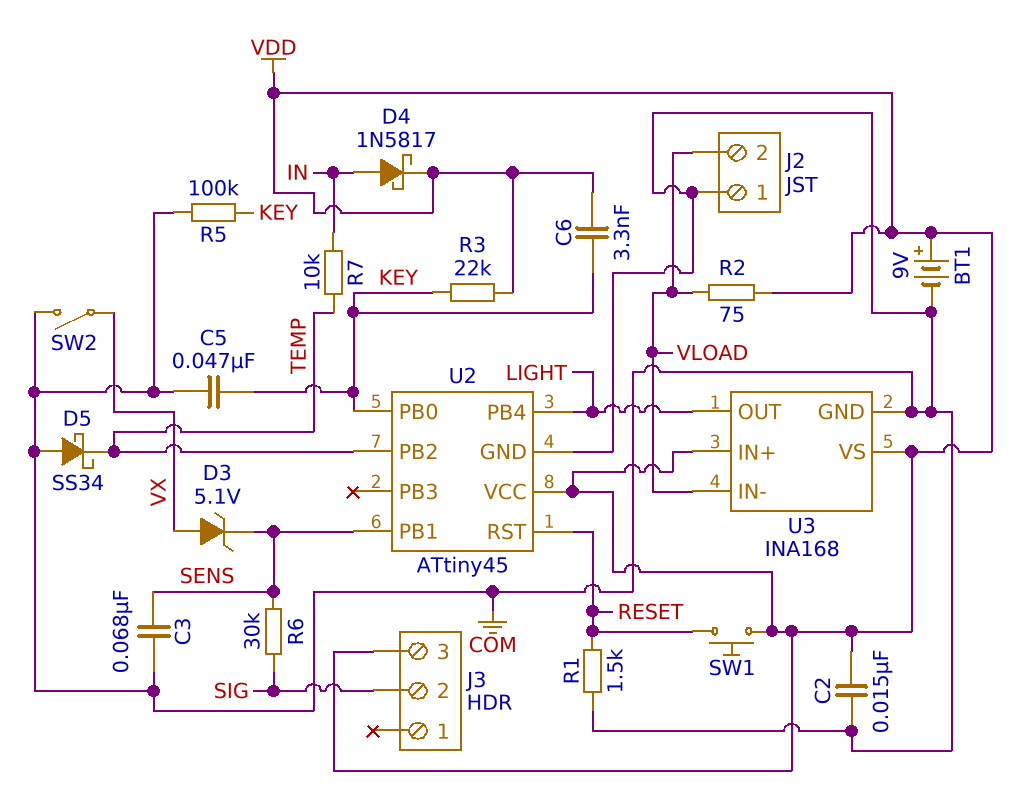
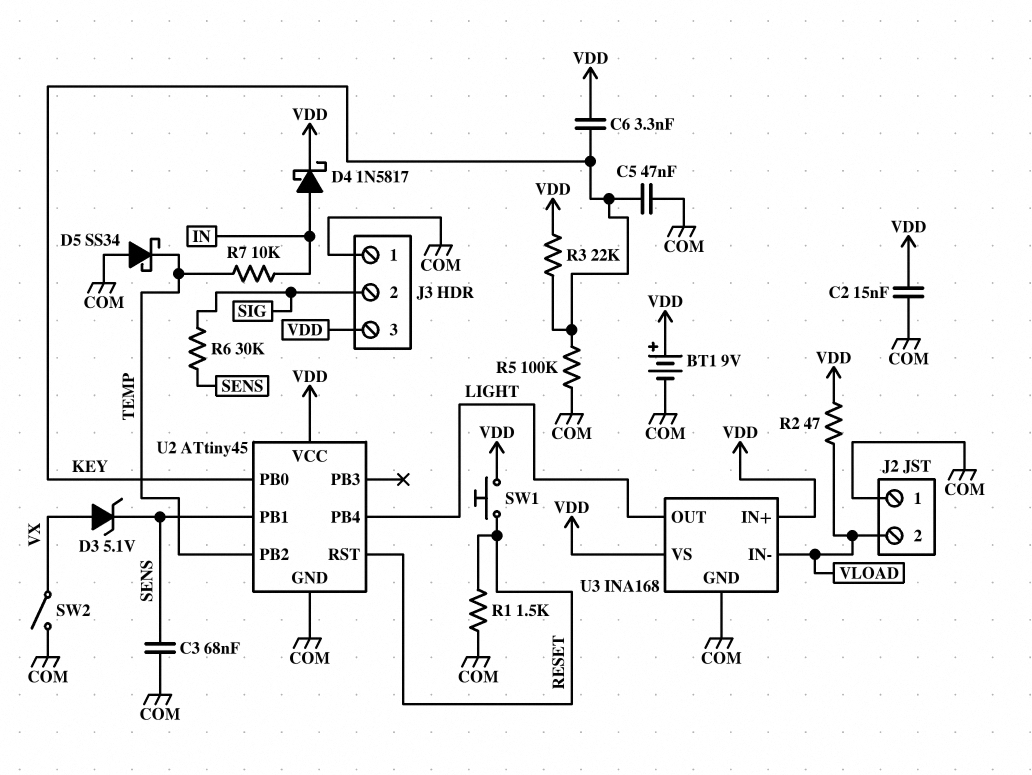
J3 pin 1: none -> COM
R2: 75 (VDD, VLOAD) -> 47 (VDD, VLOAD)

